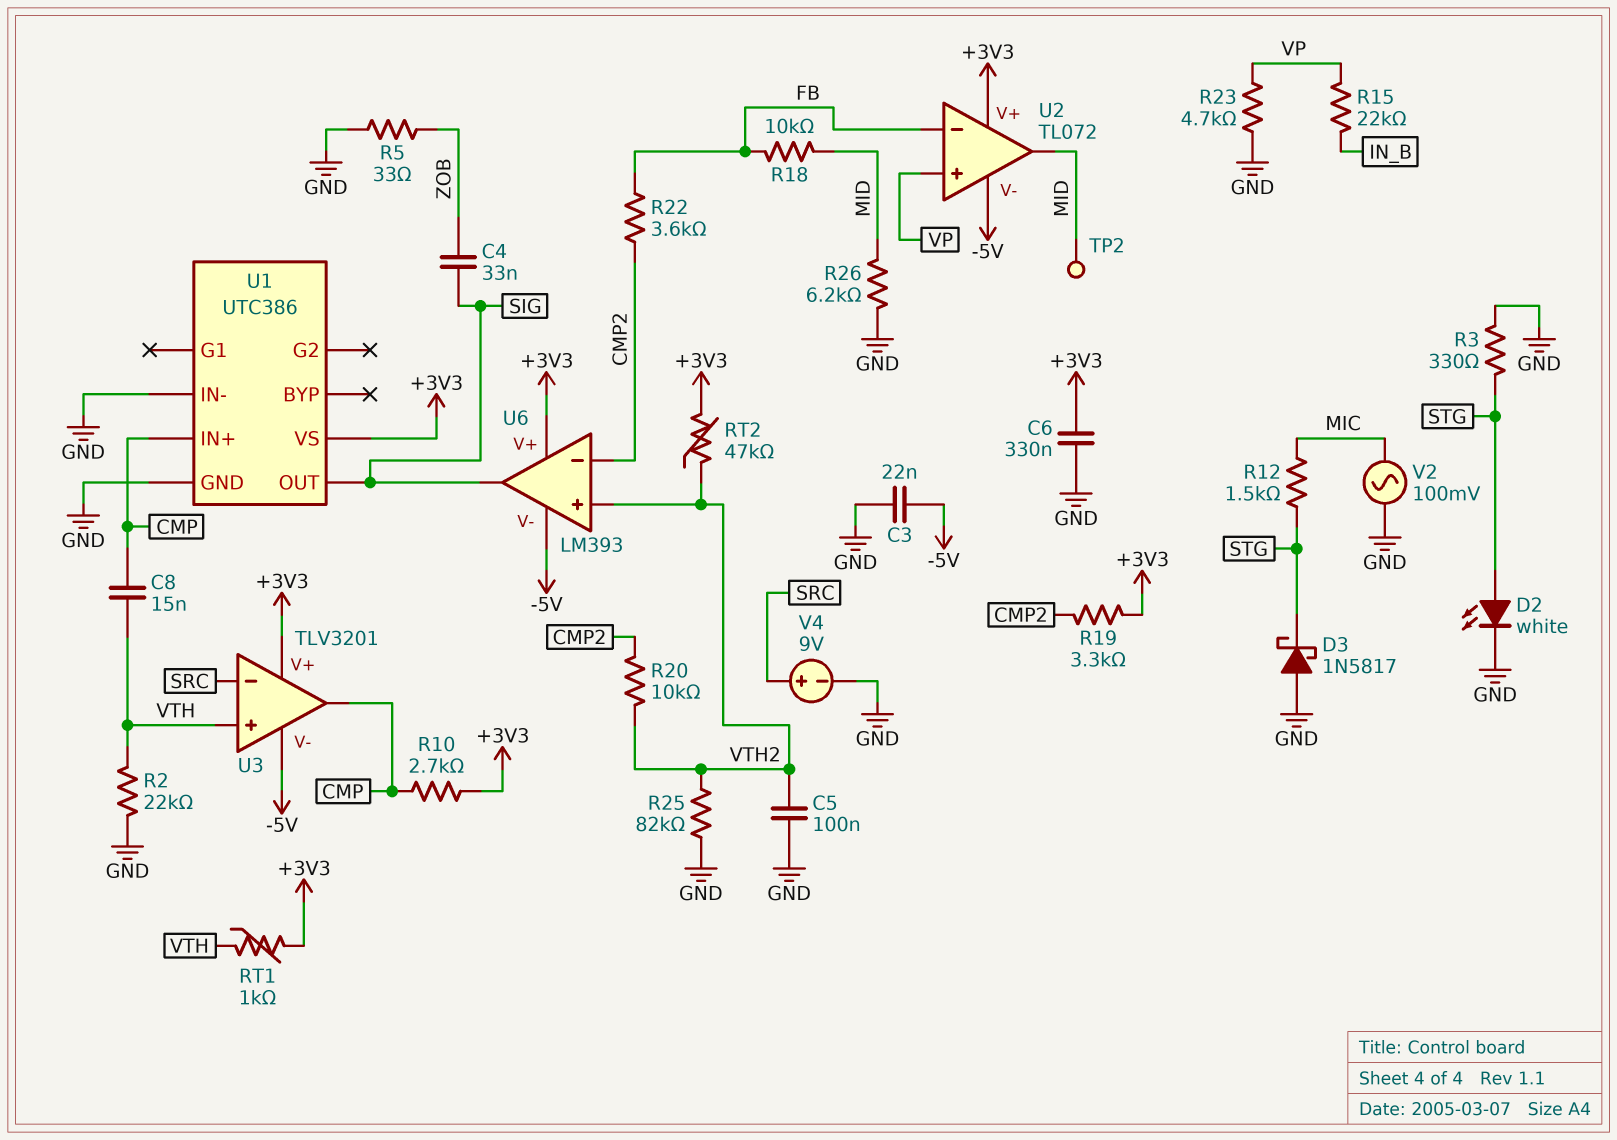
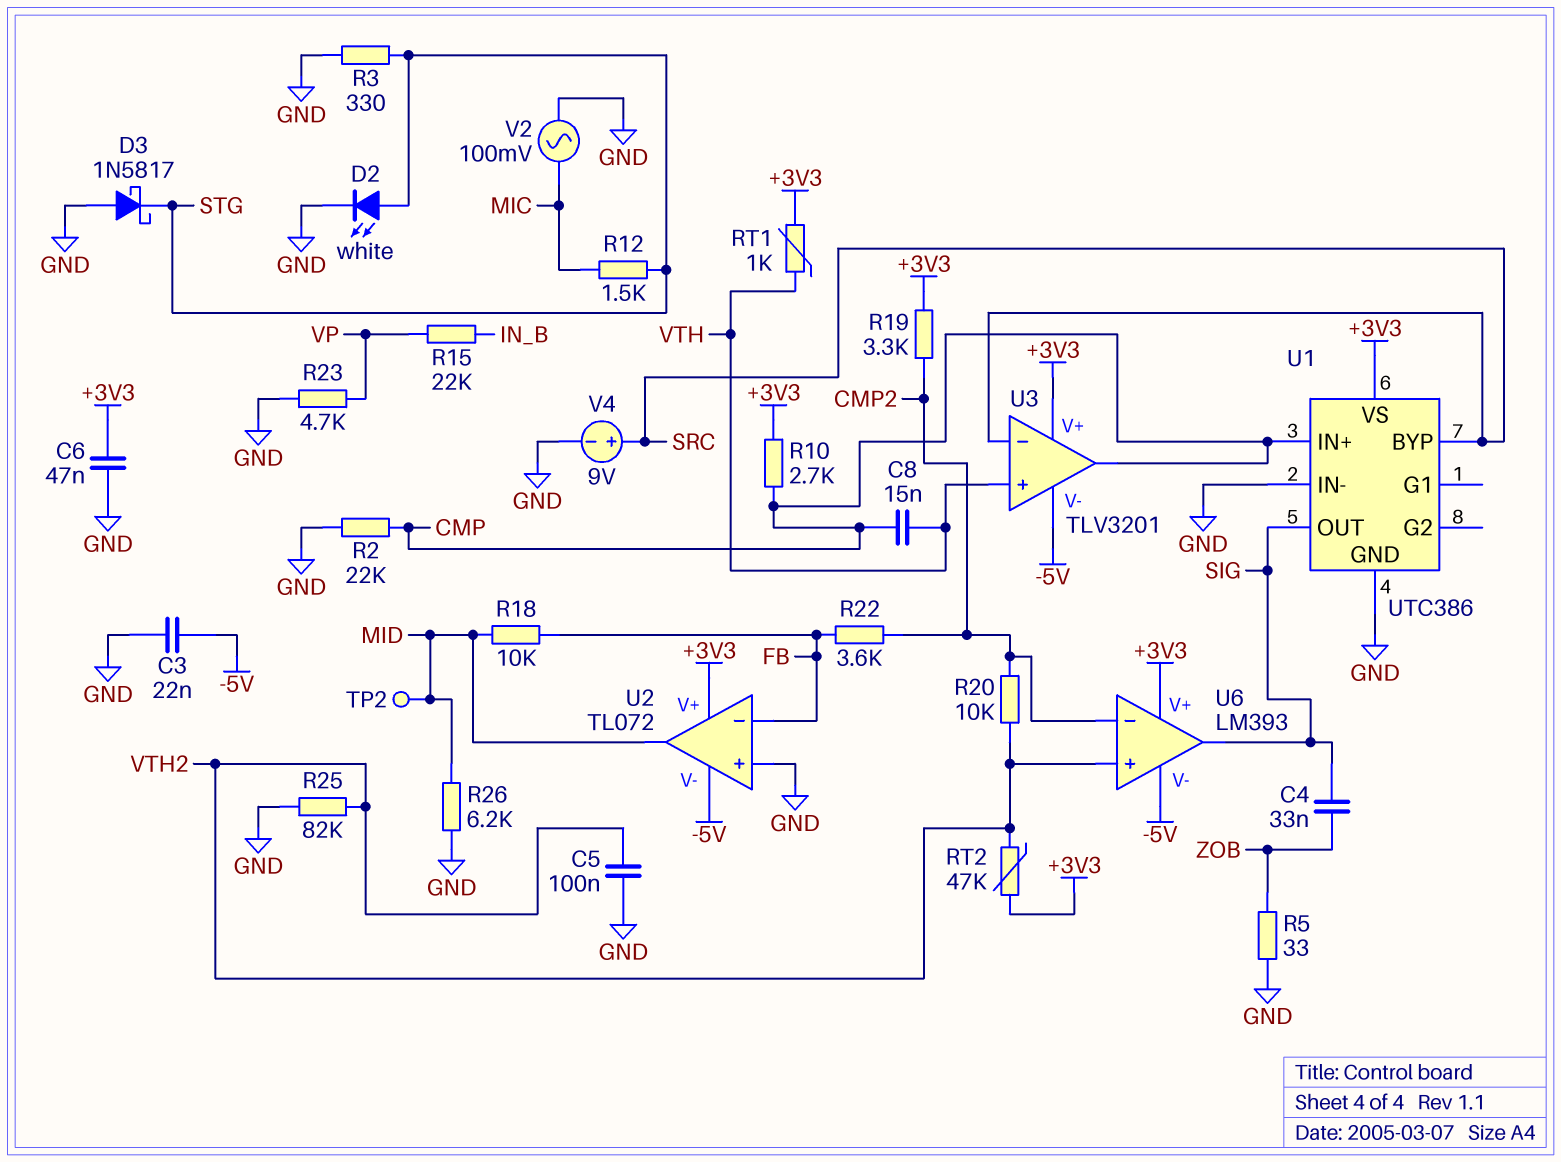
C6: 330nF (+3V3, GND) -> 47nF (+3V3, GND)
R2: 22k (GND, VTH) -> 22k (CMP, GND)
U1 pin BYP: none -> SRC
U2 pin in+: VP -> GND

